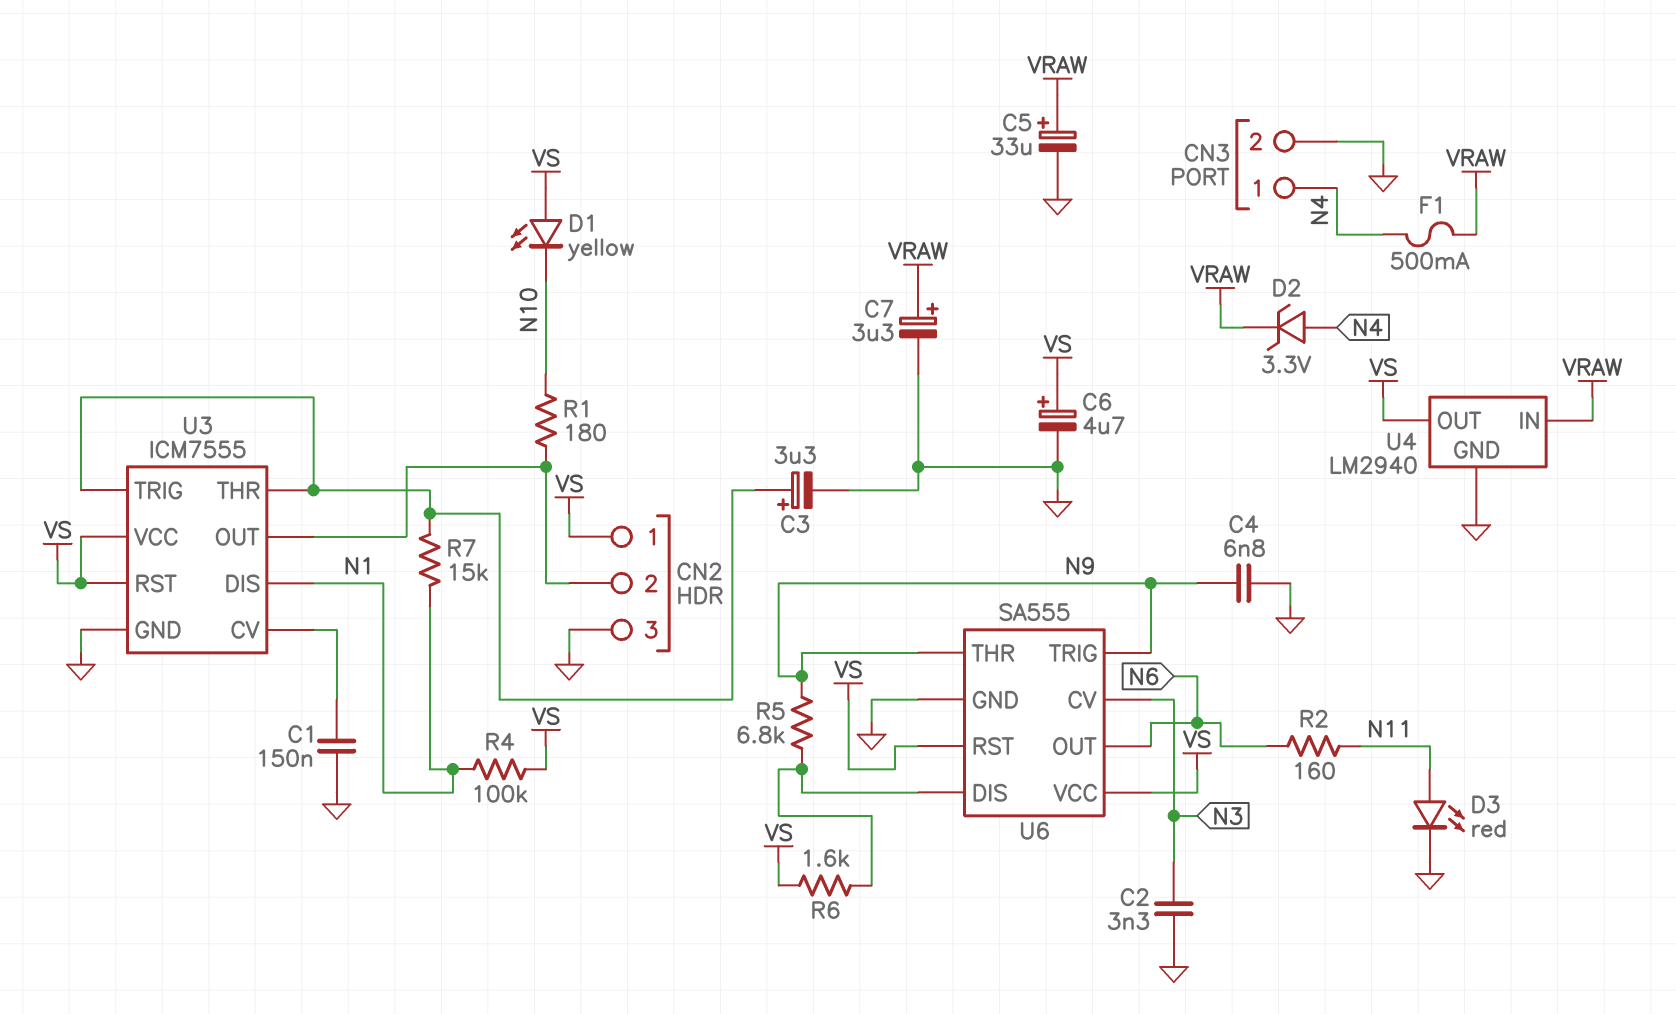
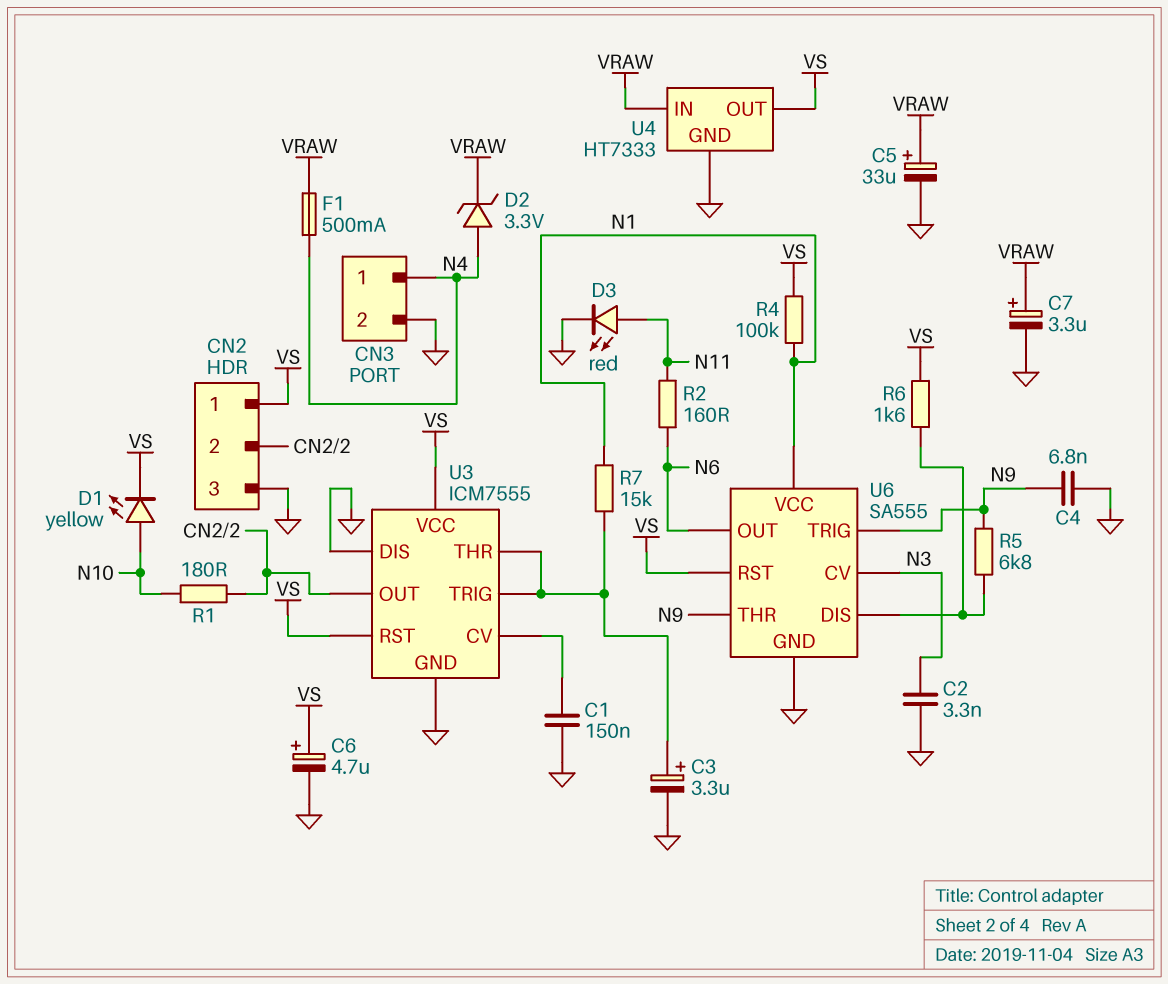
D1: LED yellow (A VS, K N10) -> LED yellow (A N10, K VS)
U3 pin DIS: N1 -> GND
U4: LM2940 -> HT7333
U6 pin VCC: VS -> N1

